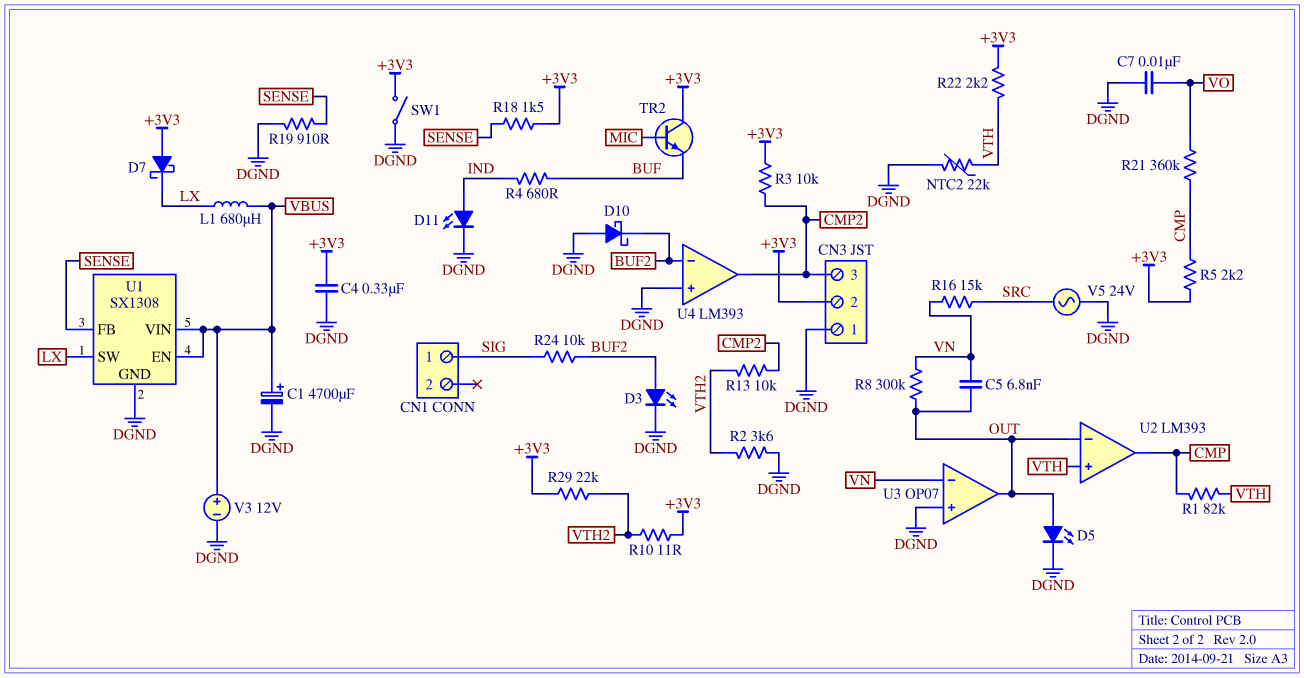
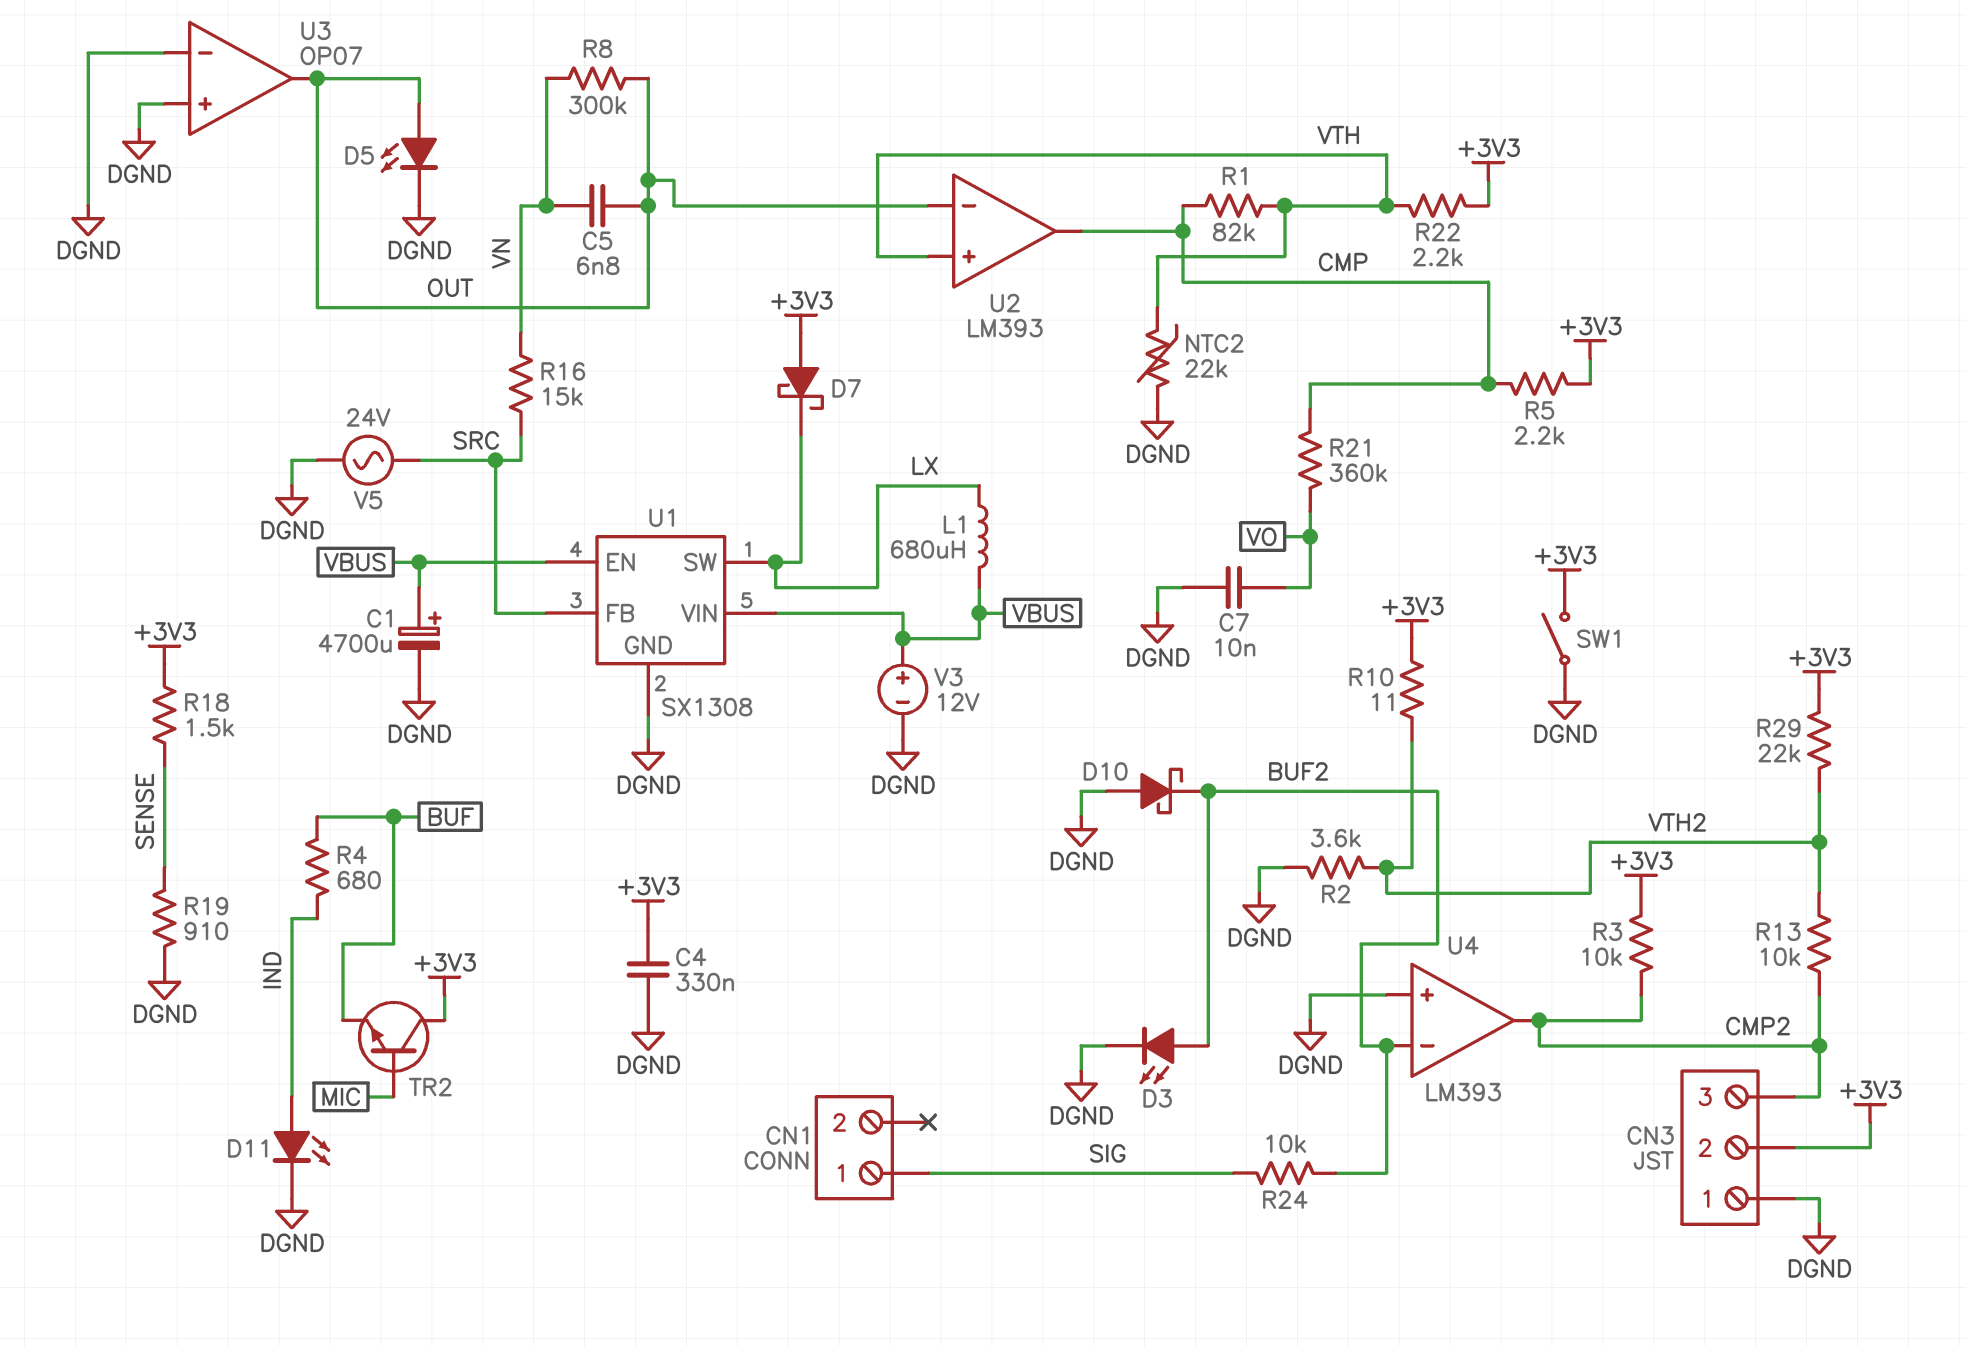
U1 pin FB: SENSE -> SRC
U3 pin in-: VN -> DGND

